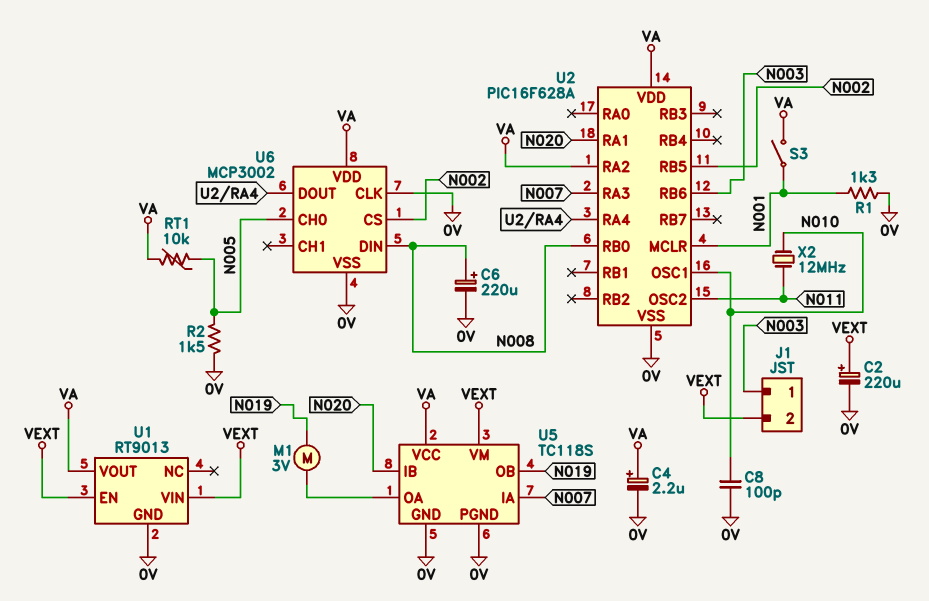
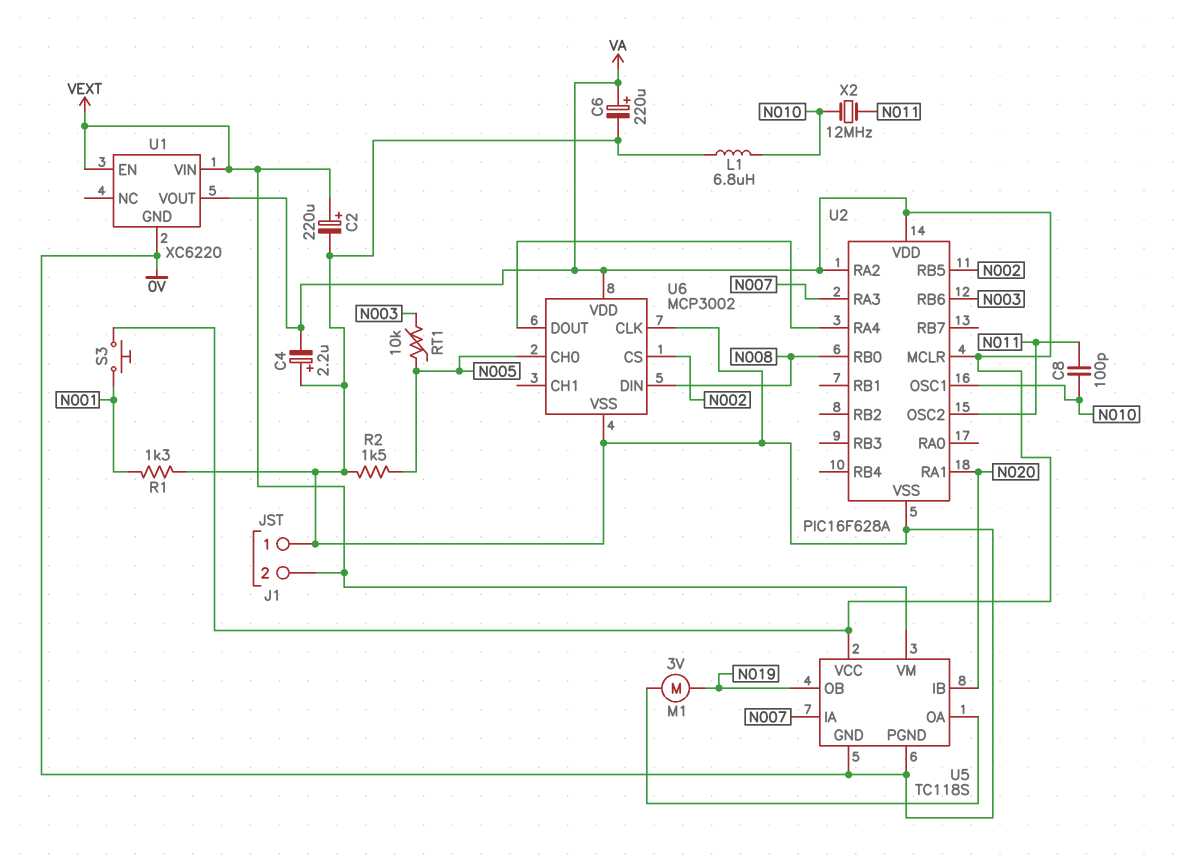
C4: 2.2uF (plus VA, minus 0V) -> 2.2uF (plus 0V, minus VA)
C6: 220uF (plus N008, minus 0V) -> 220uF (plus VA, minus 0V)
C8: 100pF (0V, N010) -> 100pF (N010, N011)
J1 pin 1: N003 -> 0V
L1: none -> 6.8uH (0V, N010)
RT1: 10k (N005, VA) -> 10k (N003, N005)
S3: switch (N001, VA) -> button (N001, VA)
U1: RT9013 -> XC6220
U2 pin MCLR: N001 -> VA

